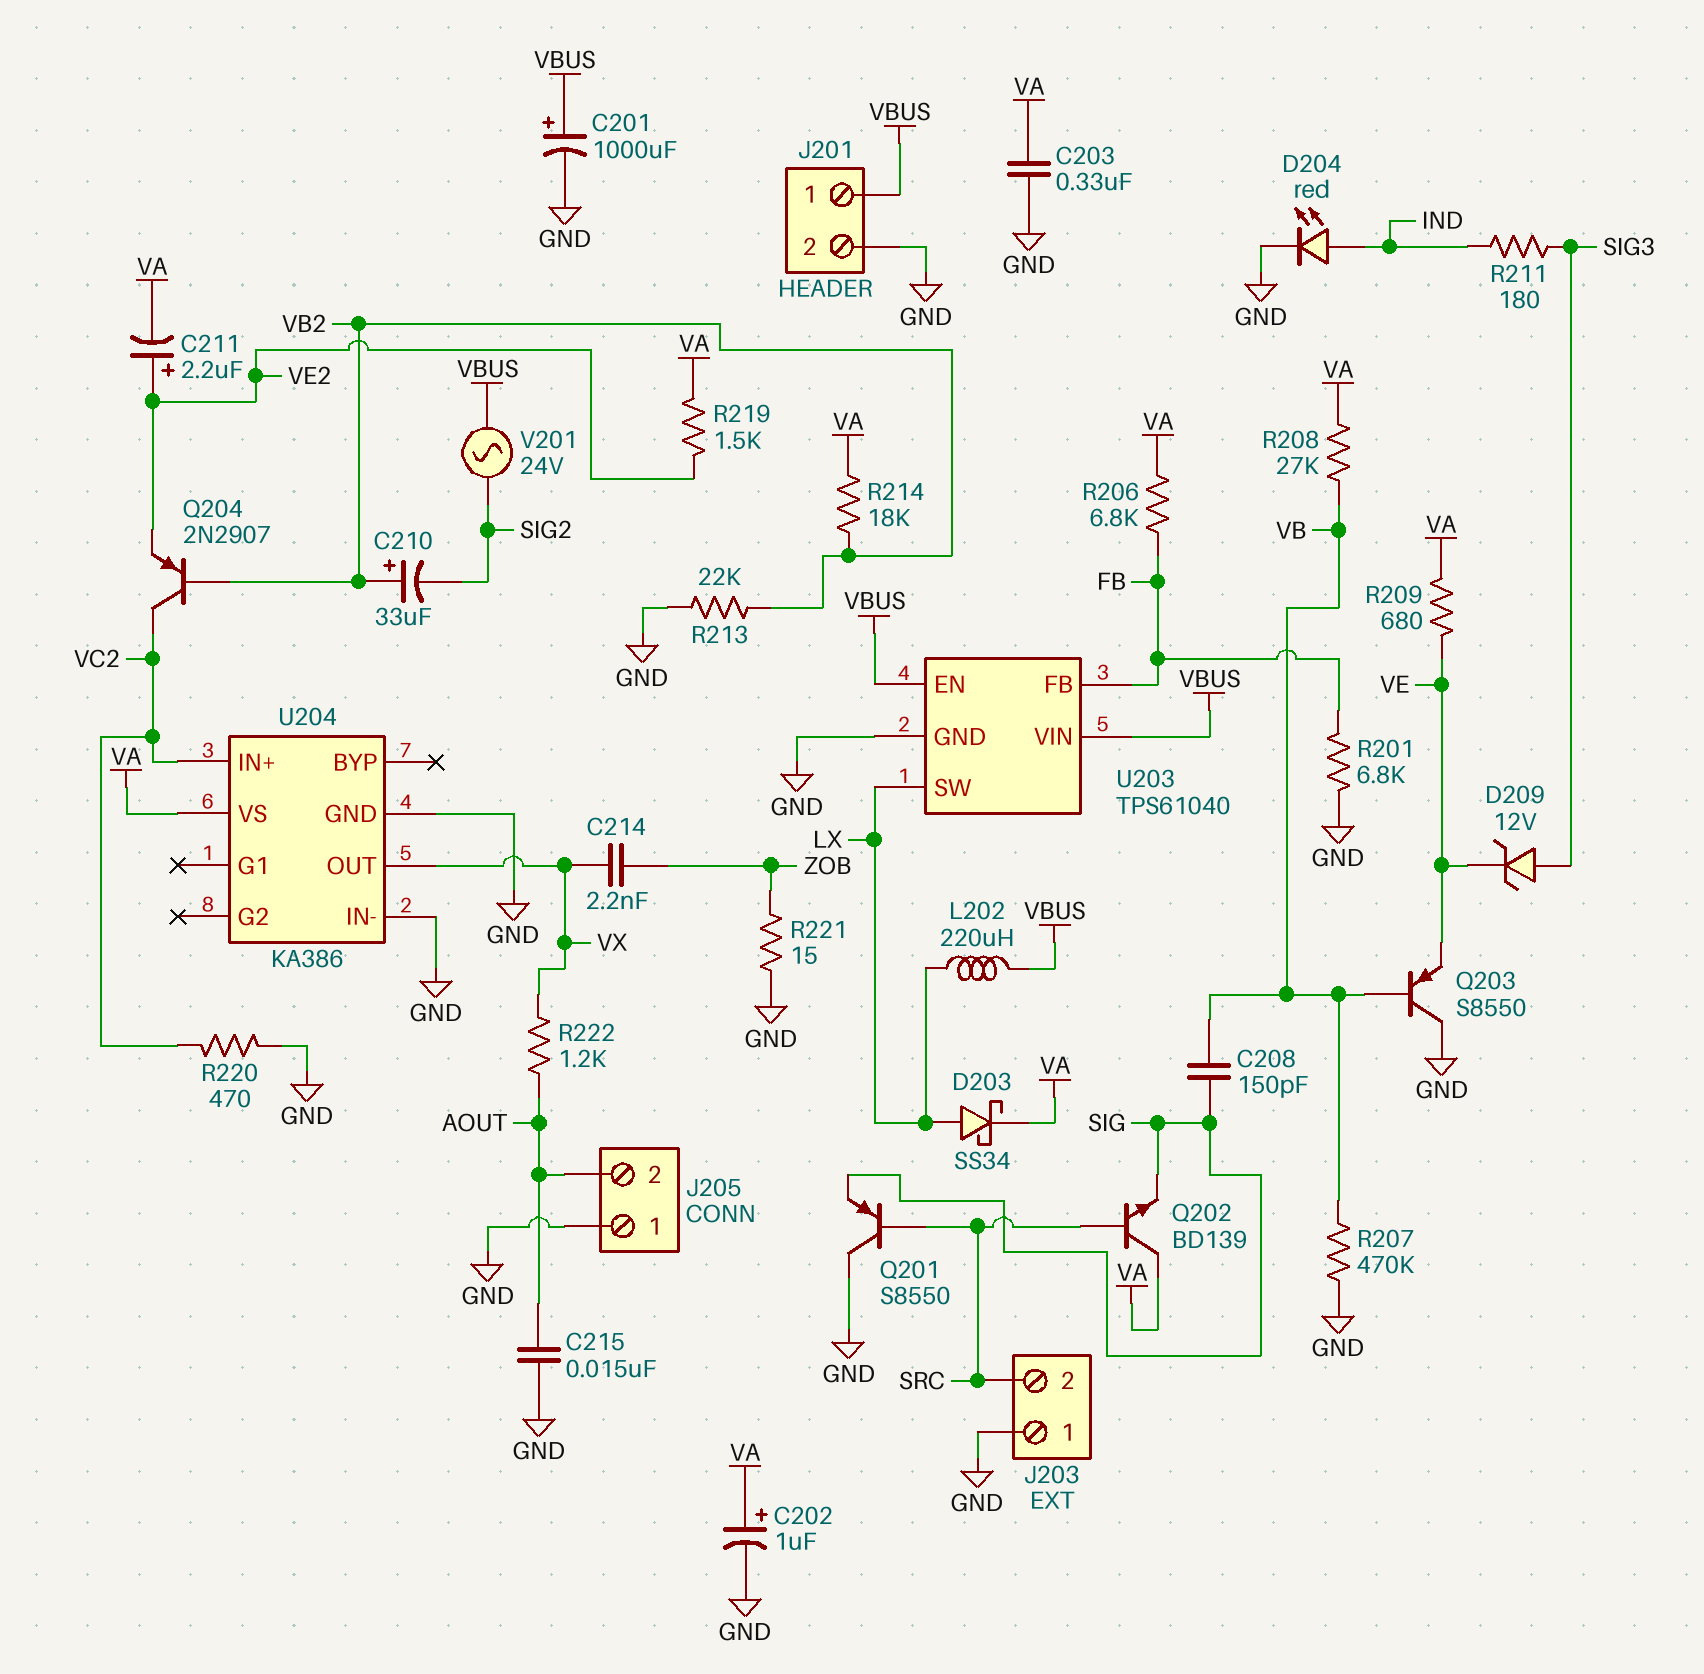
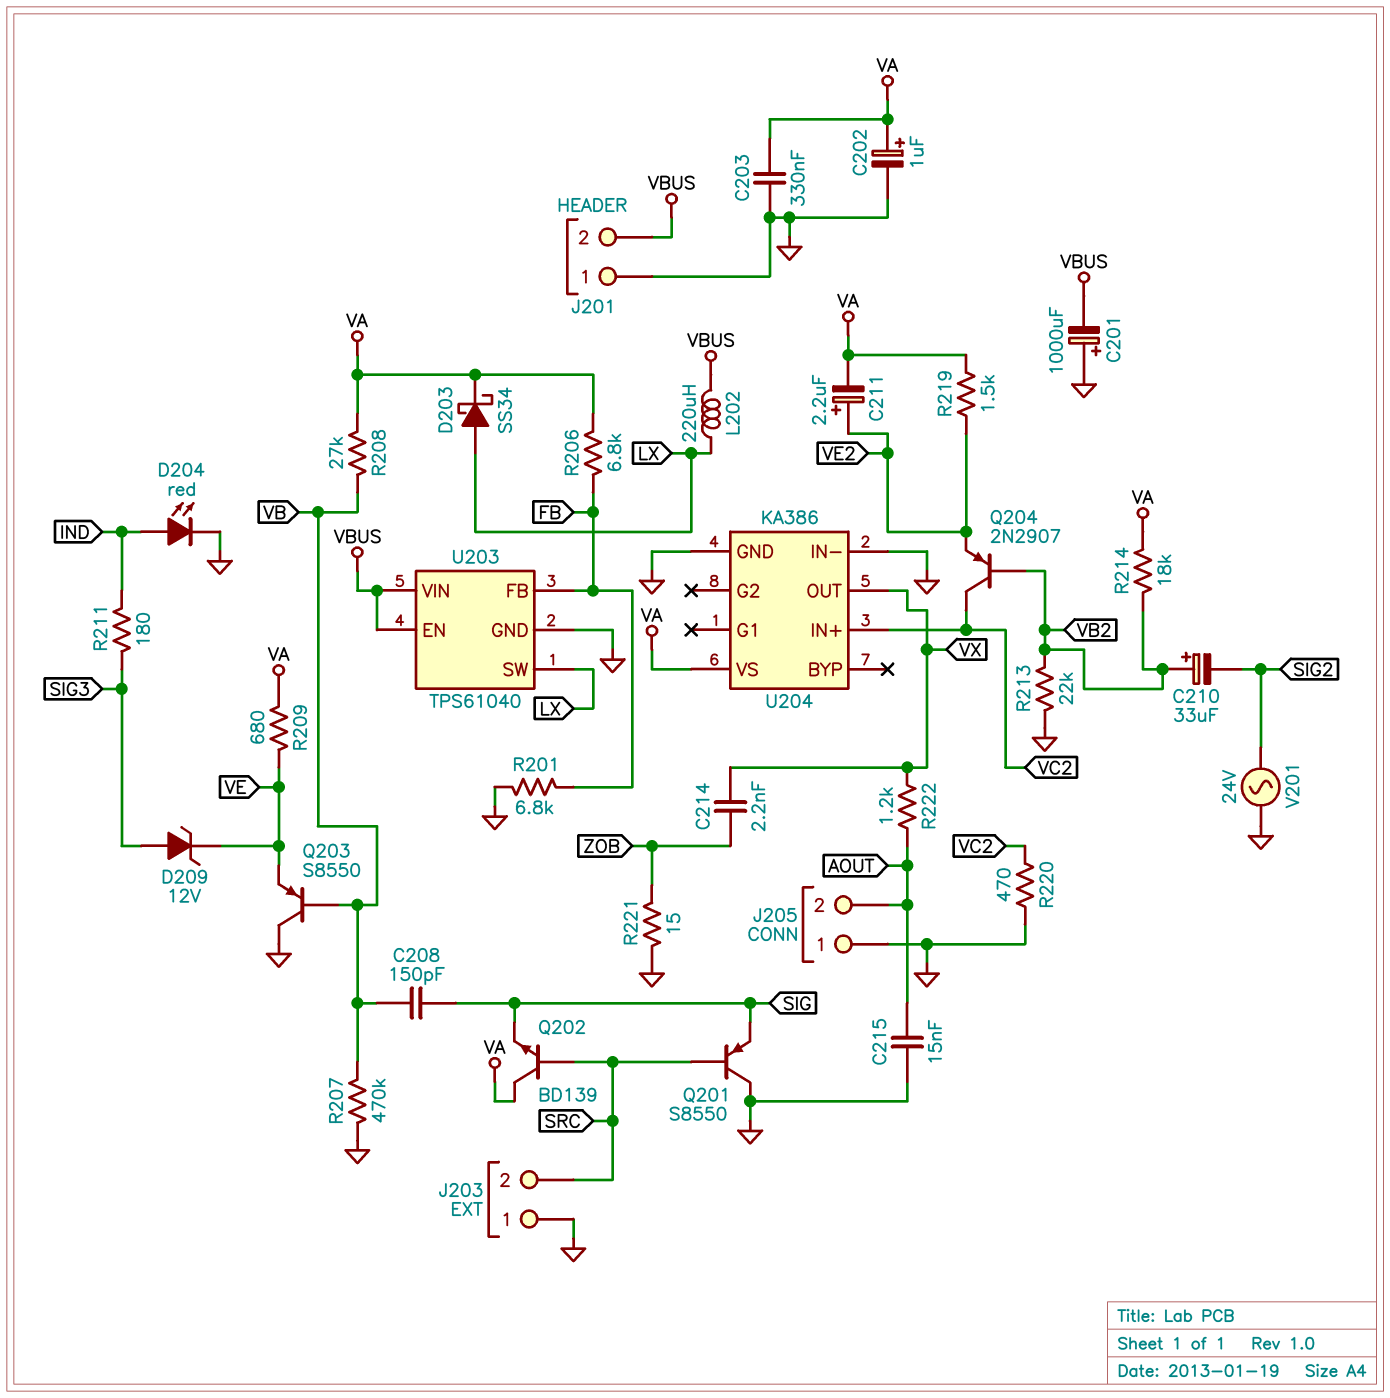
C201: 1000uF (plus VBUS, minus GND) -> 1000uF (plus GND, minus VBUS)
J201 pin 1: VBUS -> GND
J201 pin 2: GND -> VBUS
V201: AC 24V (SIG2, VBUS) -> AC 24V (GND, SIG2)

